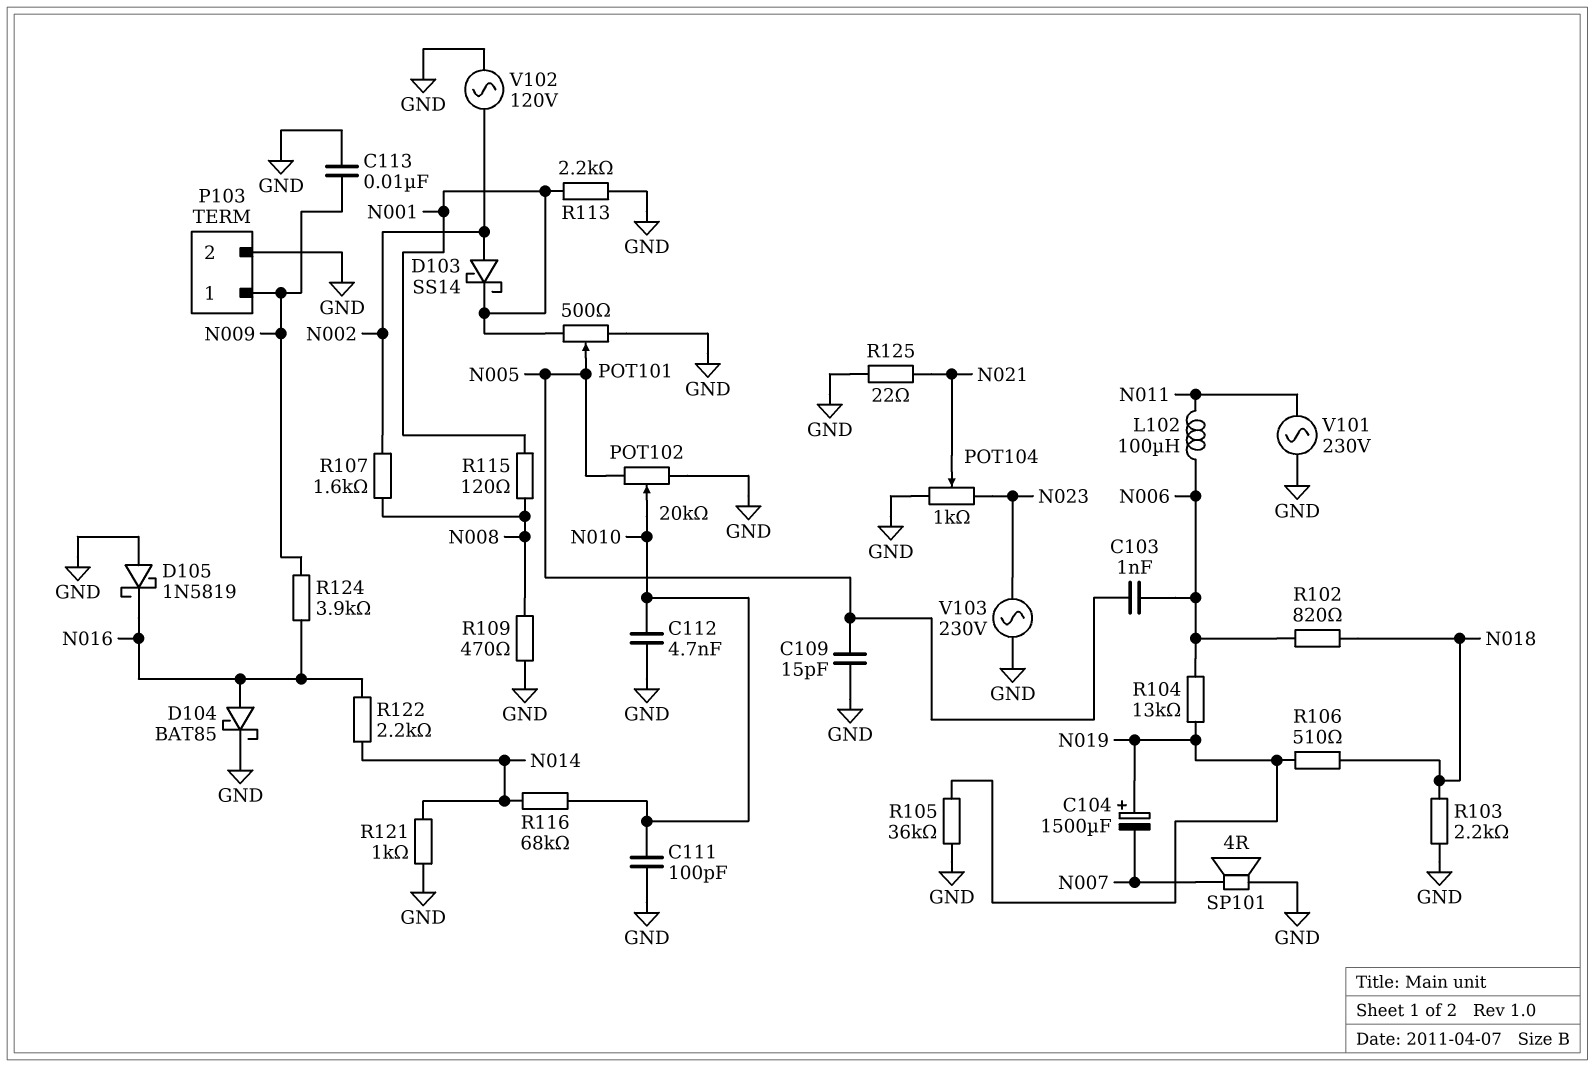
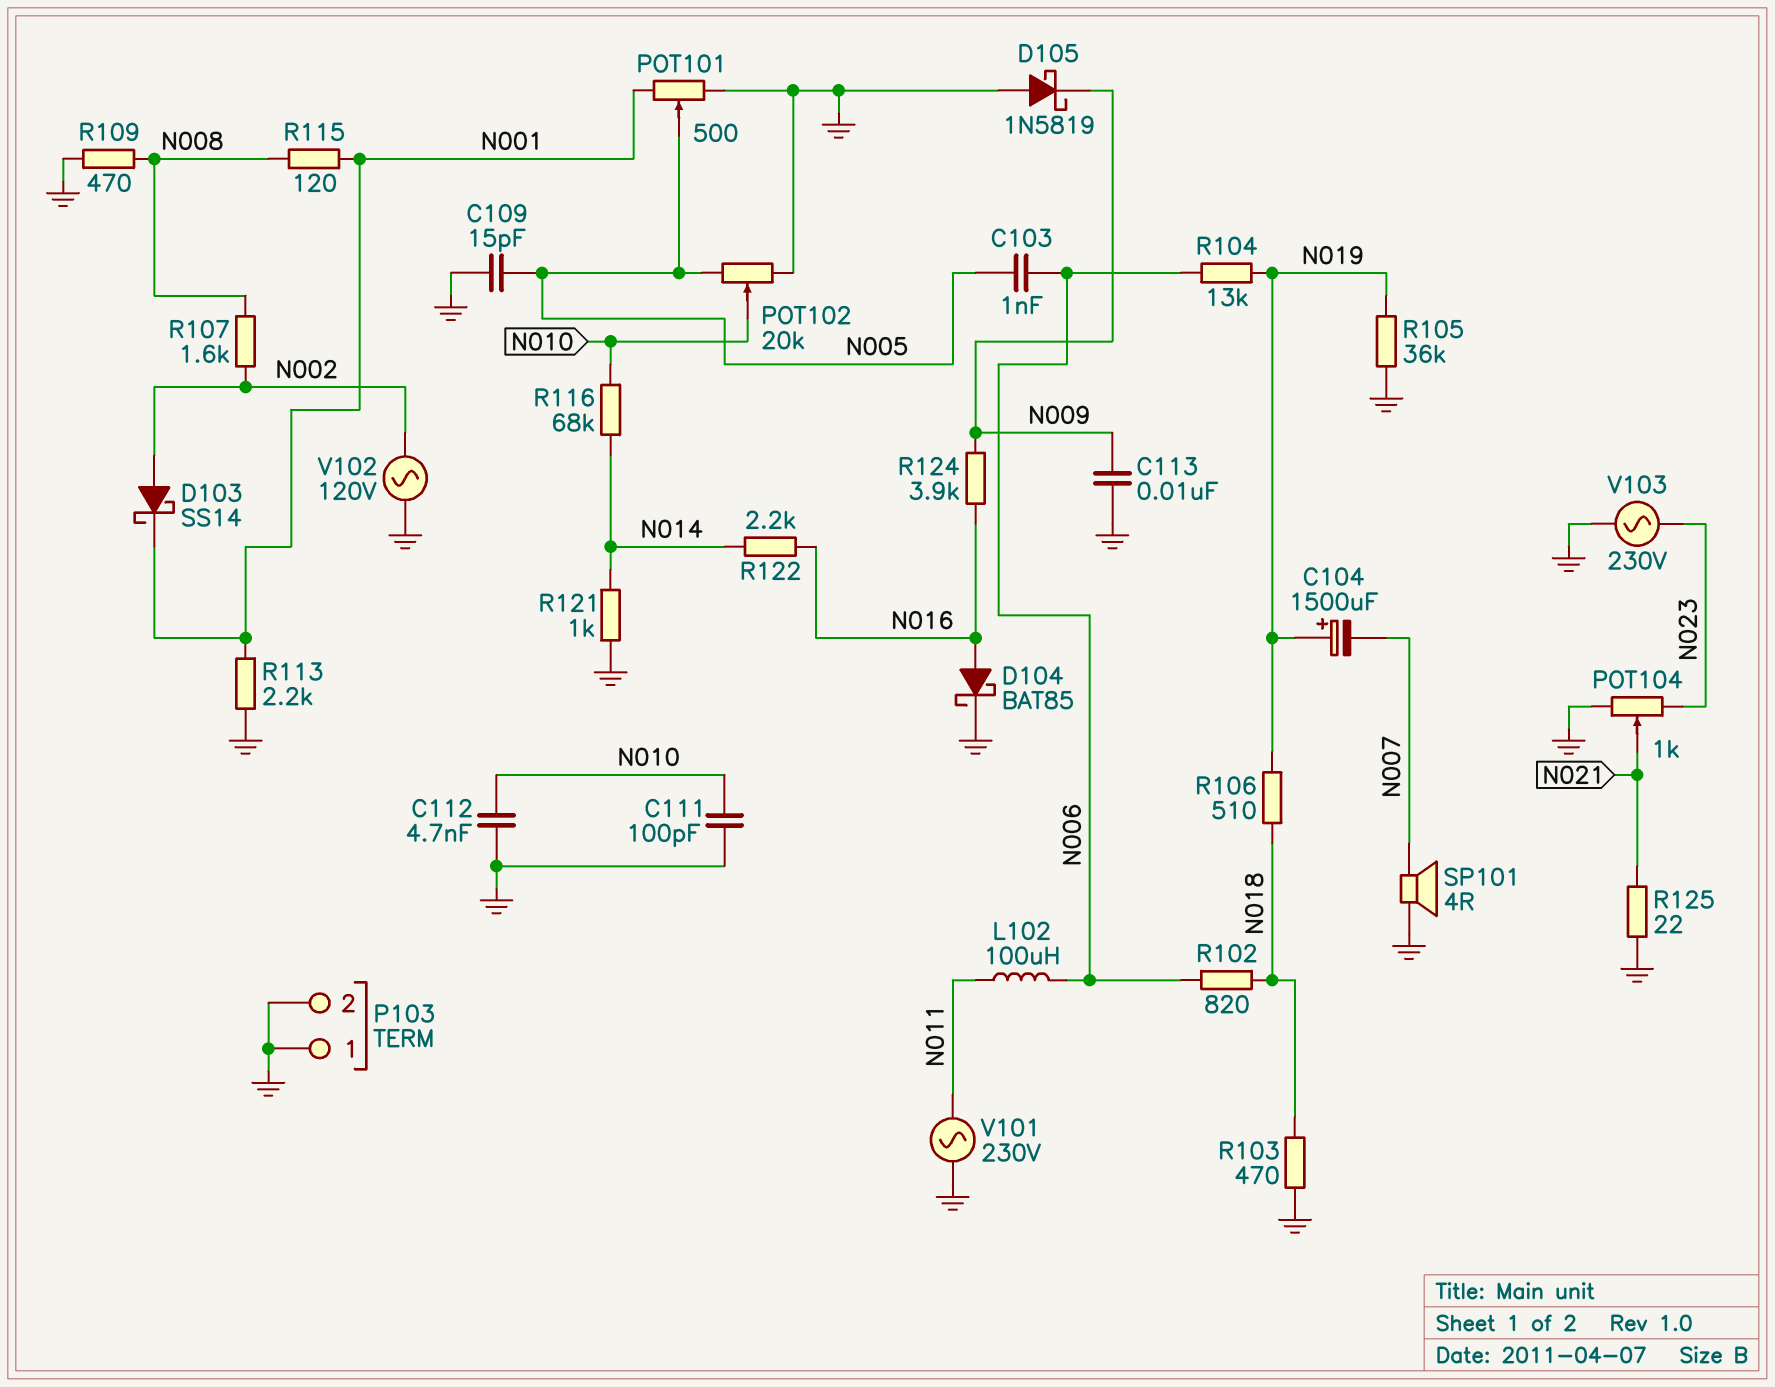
D105: schottky 1N5819 (A GND, K N016) -> schottky 1N5819 (A GND, K N009)
P103 pin 1: N009 -> GND
R103: 2.2k (GND, N018) -> 470 (GND, N018)

